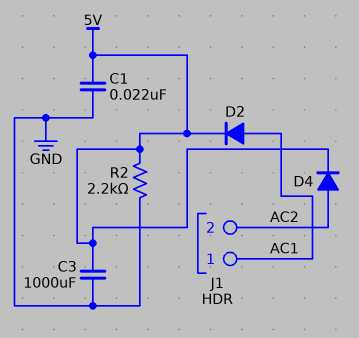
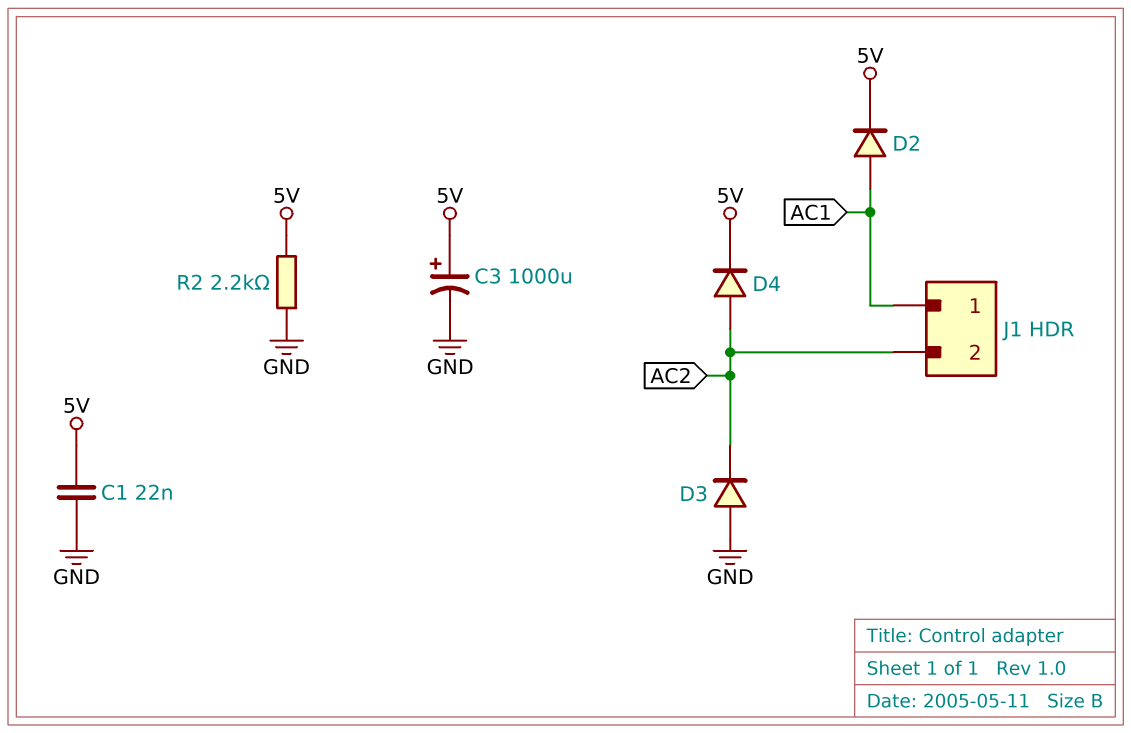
C3: 1000uF (5V, GND) -> 1000uF (plus 5V, minus GND)
D3: none -> diode (A GND, K AC2)

